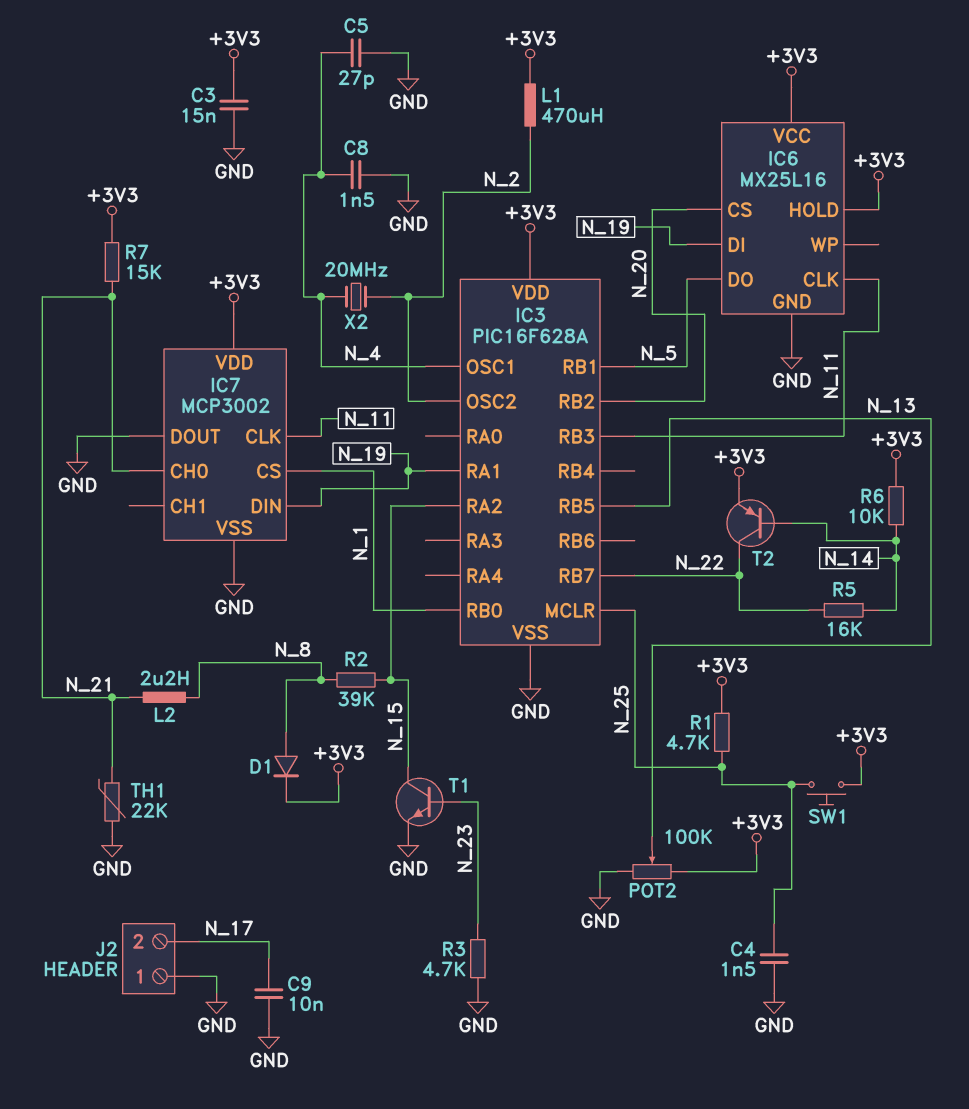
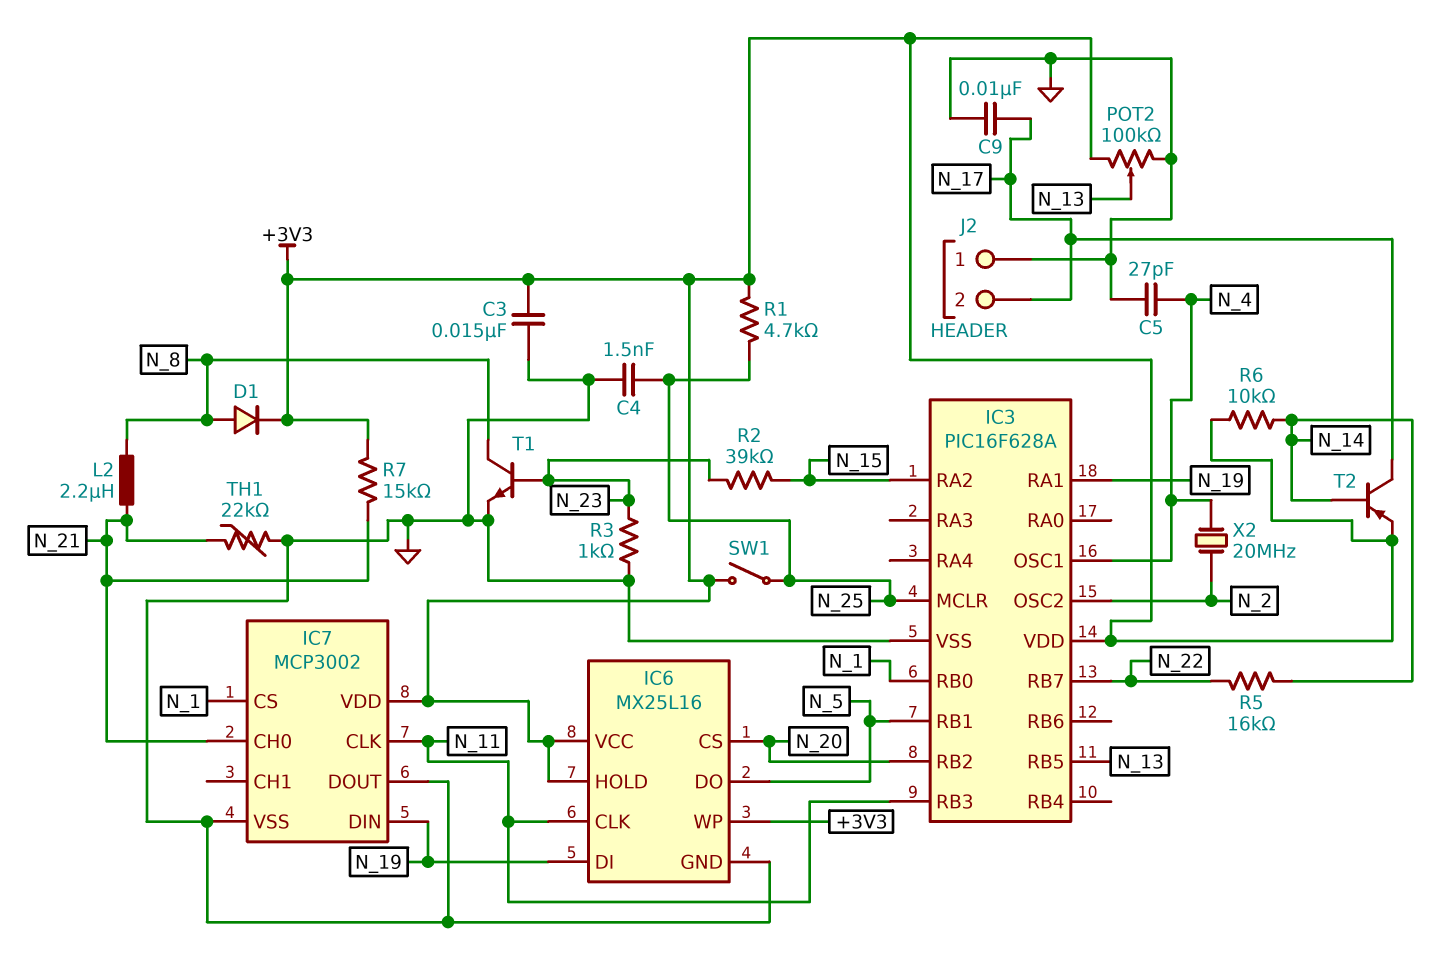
C8: 1.5nF (GND, N_4) -> none
IC6 pin WP: none -> +3V3
L1: 470uH (+3V3, N_2) -> none
R2: 39k (N_8, N_15) -> 39k (N_15, N_23)
R3: 4.7k (GND, N_23) -> 1k (GND, N_23)
SW1: button (+3V3, N_25) -> switch (+3V3, N_25)
T1: NPN (B N_23, C N_15, E GND) -> NPN (B N_23, C N_8, E GND)
T2: PNP (B N_14, C N_22, E +3V3) -> PNP (B N_14, C N_17, E +3V3)

